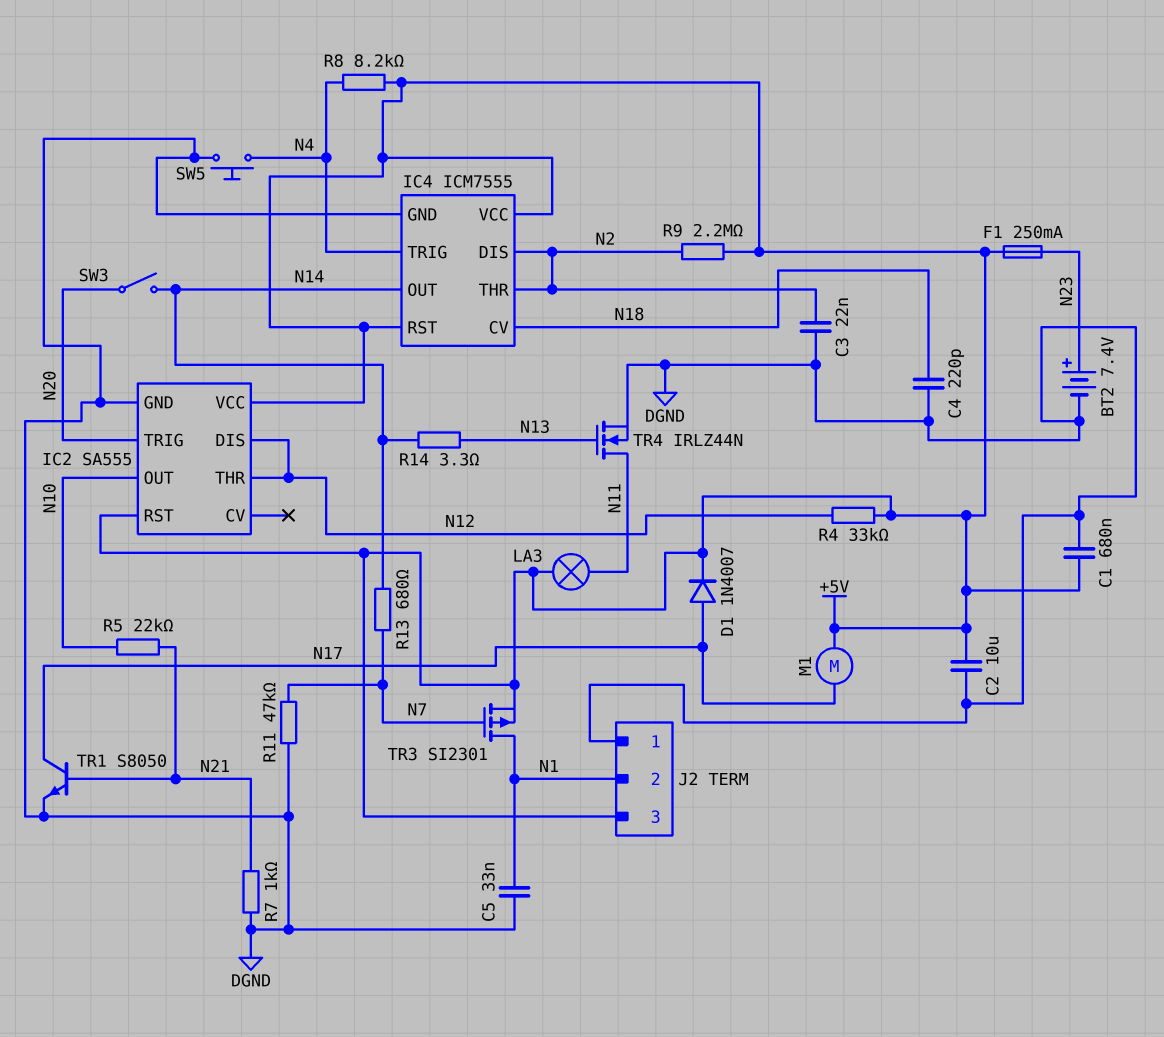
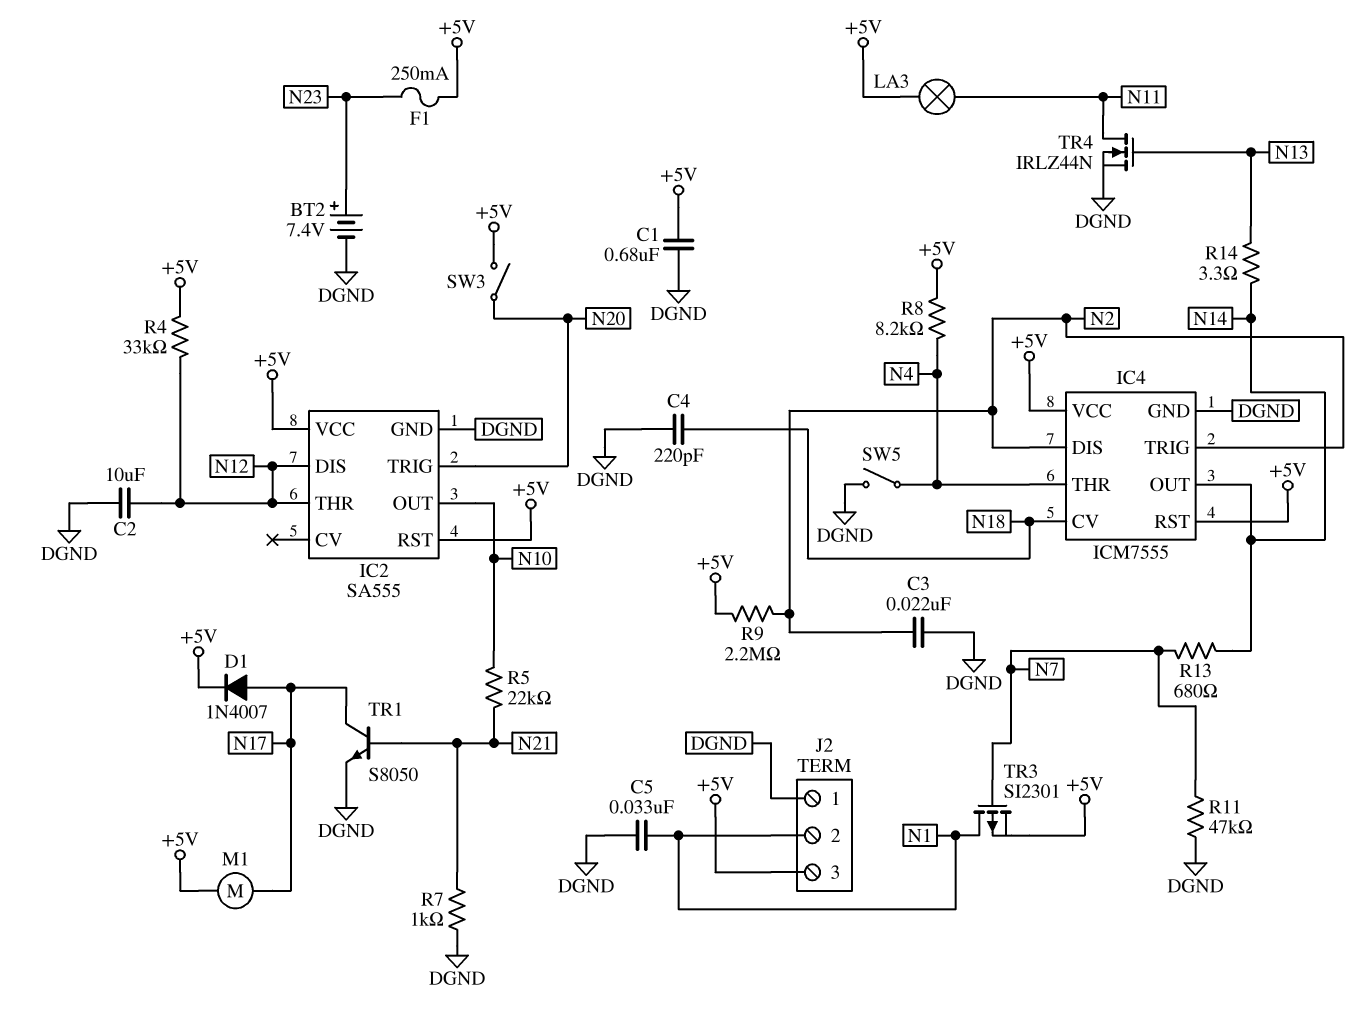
C2: 10uF (+5V, DGND) -> 10uF (DGND, N12)
IC4 pin THR: N2 -> N4
IC4 pin TRIG: N4 -> N2
SW3: switch (N14, N20) -> switch (+5V, N20)
SW5: button (DGND, N4) -> switch (DGND, N4)

